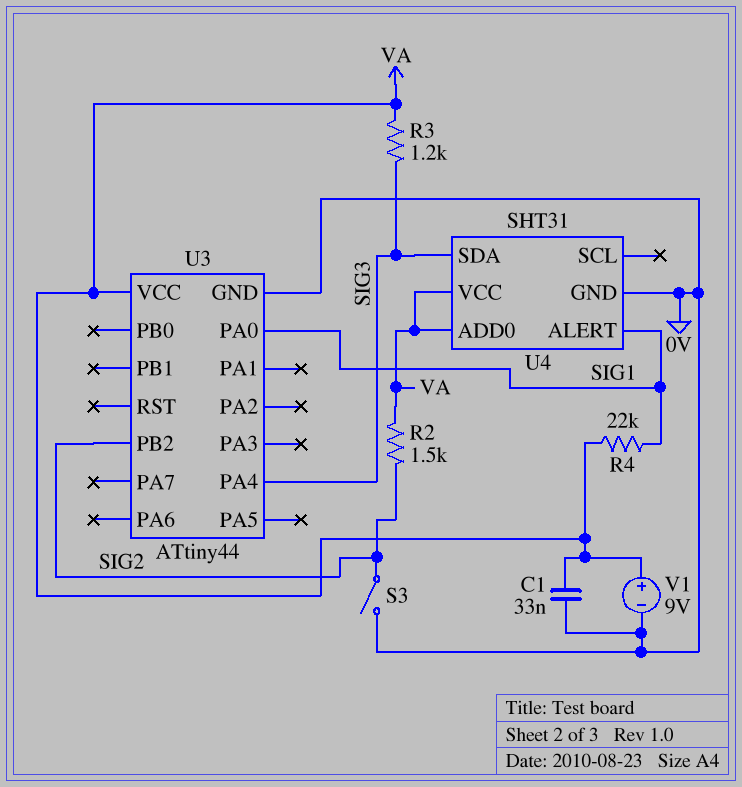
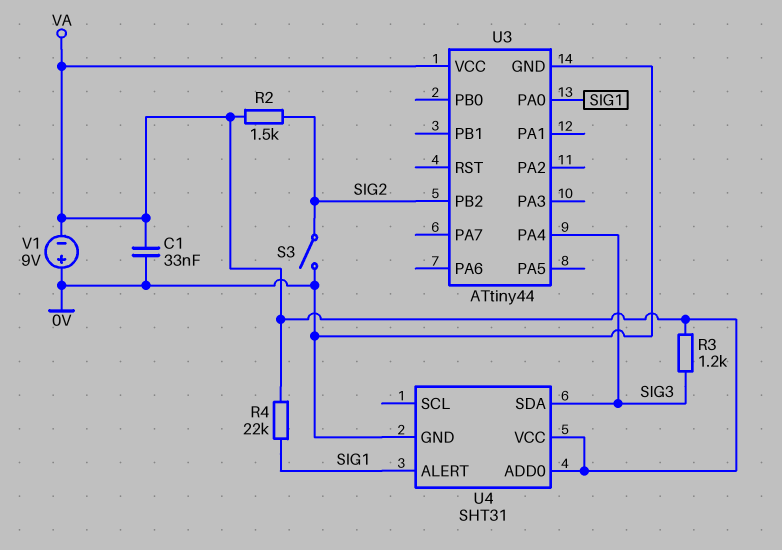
V1: 9V (plus VA, minus 0V) -> 9V (plus 0V, minus VA)

